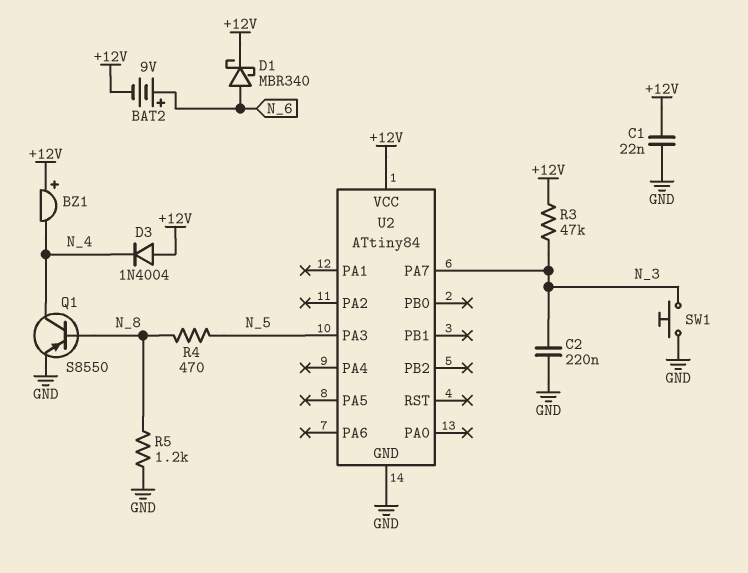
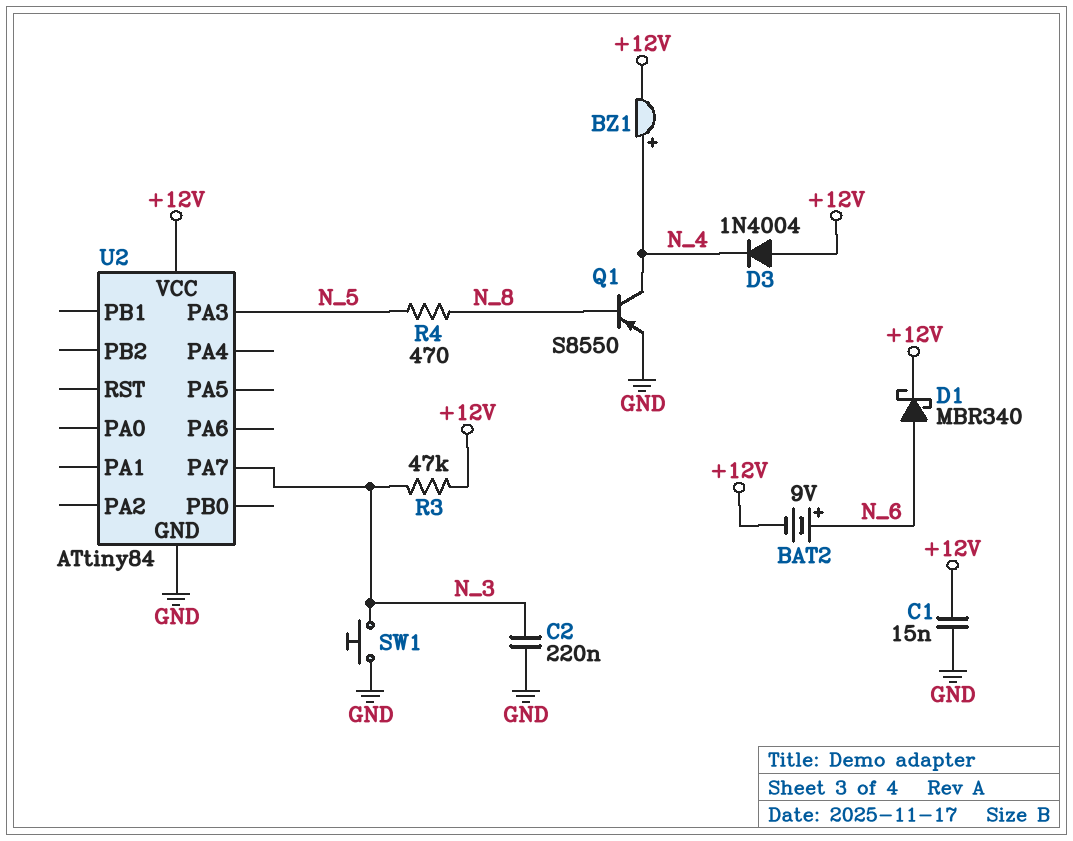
BZ1: buzzer (plus +12V, minus N_4) -> buzzer (plus N_4, minus +12V)
C1: 22nF (+12V, GND) -> 15nF (+12V, GND)
R5: 1.2k (GND, N_8) -> none

